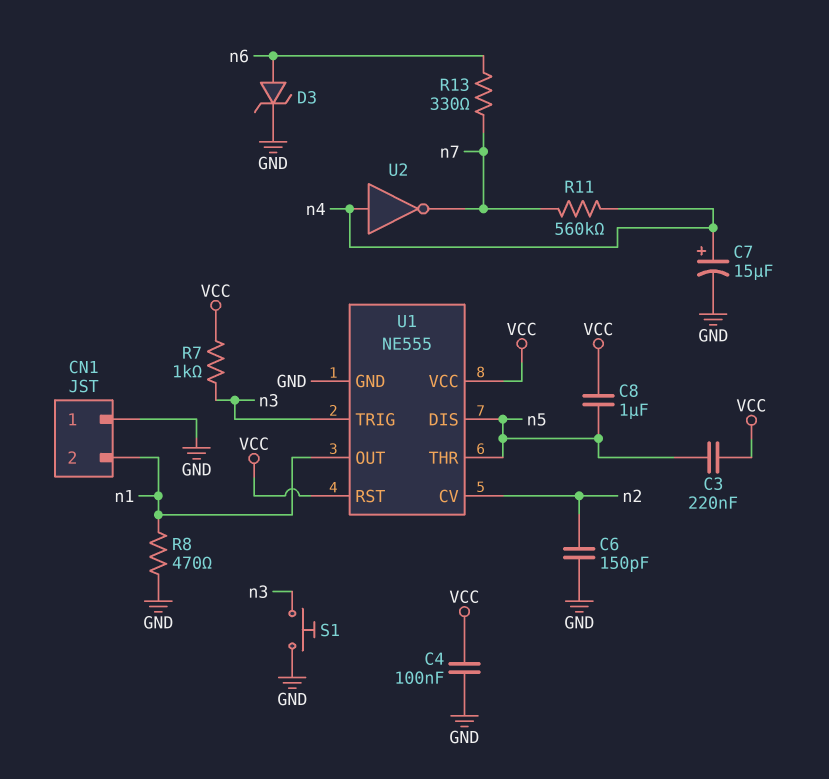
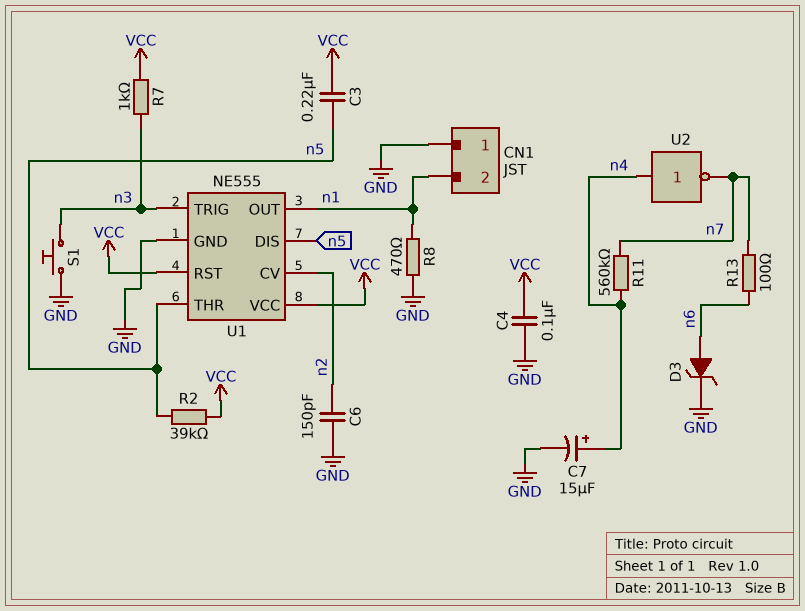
C8: 1uF (VCC, n5) -> none
R2: none -> 39k (VCC, n5)
R13: 330 (n6, n7) -> 100 (n6, n7)

